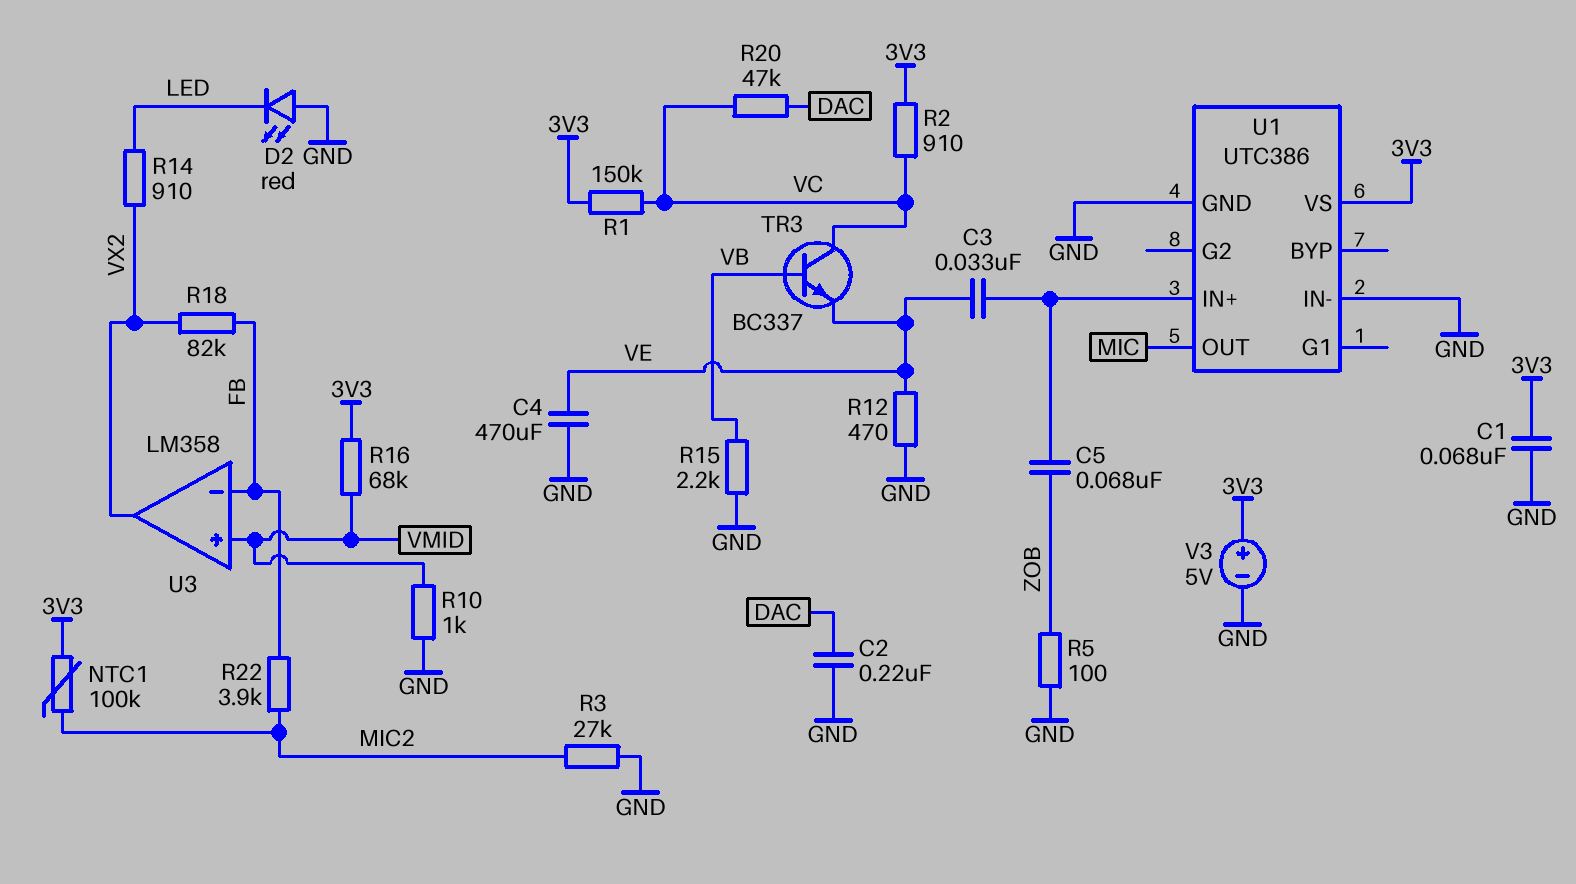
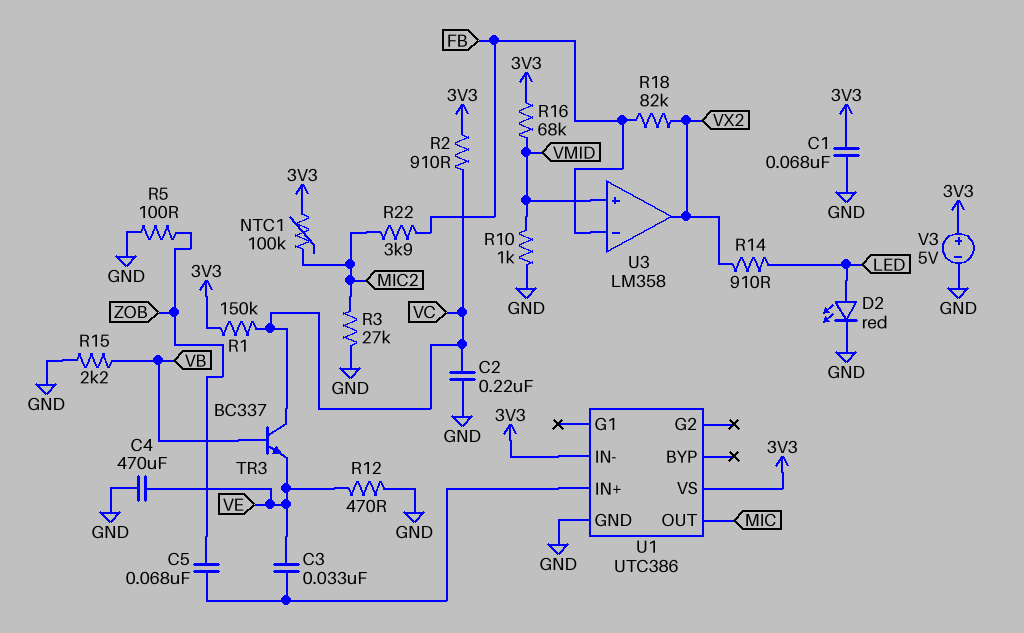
C2: 220nF (DAC, GND) -> 220nF (GND, VC)
D2: LED red (A GND, K LED) -> LED red (A LED, K GND)
R20: 47k (DAC, VC) -> none
U1 pin IN-: GND -> 3V3

